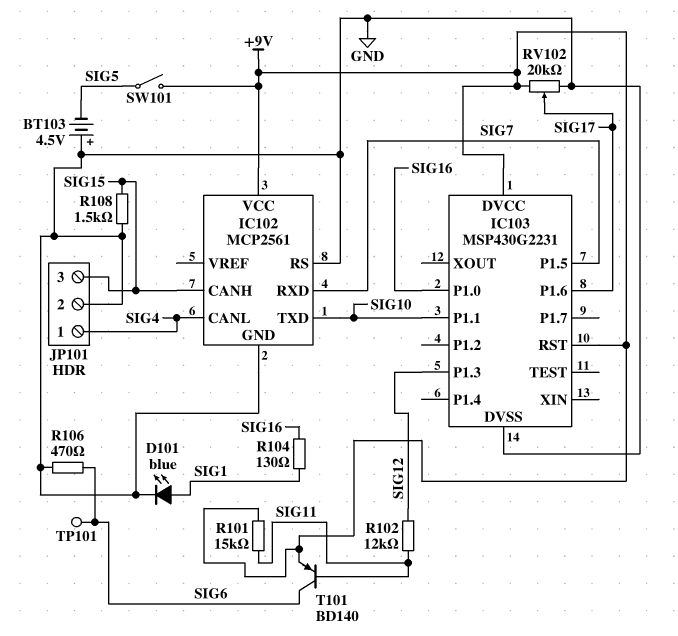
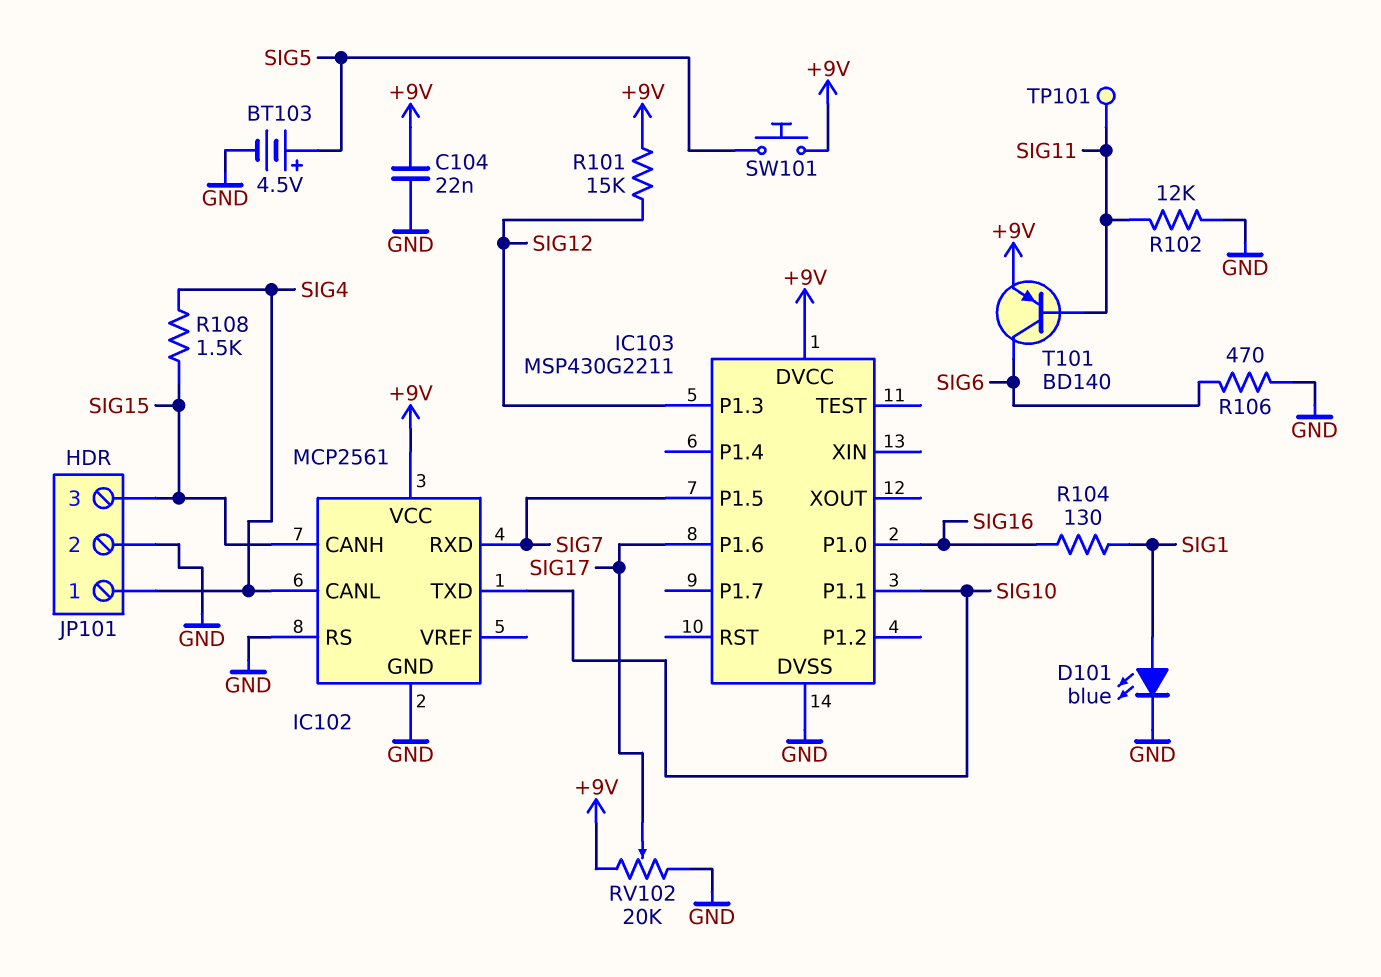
BT103: 4.5V (plus GND, minus SIG5) -> 4.5V (plus SIG5, minus GND)
C104: none -> 22nF (+9V, GND)
IC103: MSP430G2231 -> MSP430G2211
IC103 pin RST: +9V -> none
R101: 15k (+9V, SIG11) -> 15k (+9V, SIG12)
R102: 12k (SIG11, SIG12) -> 12k (GND, SIG11)
R108: 1.5k (GND, SIG15) -> 1.5k (SIG4, SIG15)
SW101: switch (+9V, SIG5) -> button (+9V, SIG5)
TP101: test point (SIG6) -> test point (SIG11)

